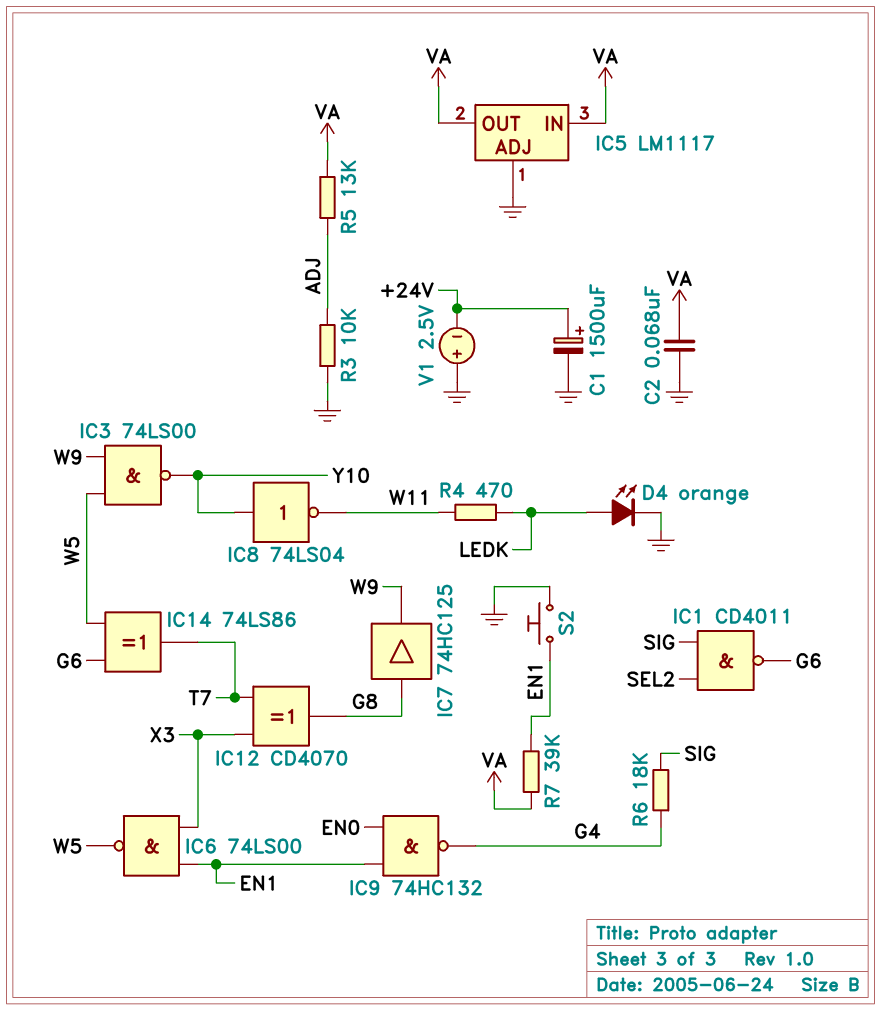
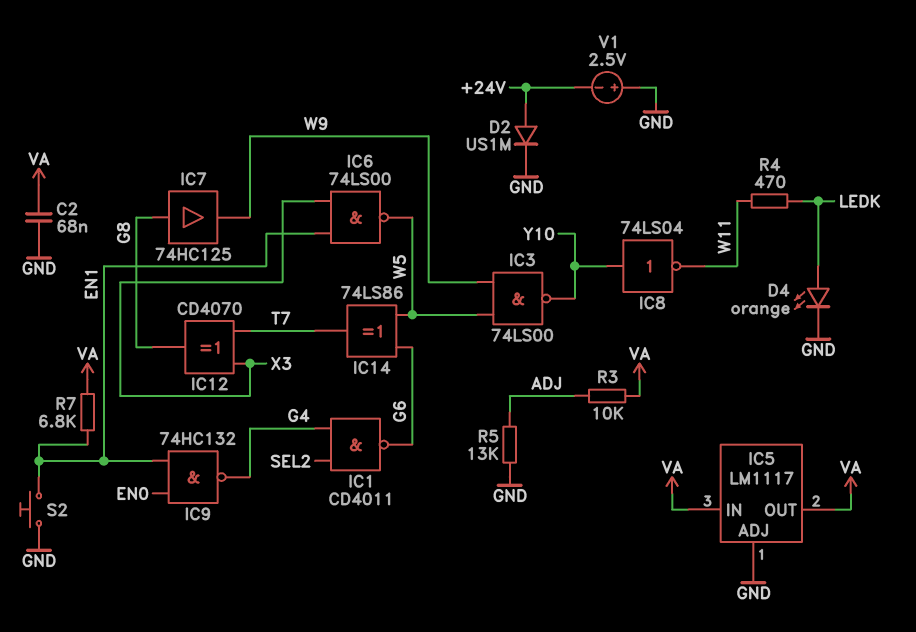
C1: 1500uF (plus +24V, minus GND) -> none
D2: none -> diode US1M (A +24V, K GND)
IC1: NAND CD4011 (in SEL2, in SIG, out G6) -> NAND CD4011 (in G4, in SEL2, out G6)
R3: 10k (ADJ, GND) -> 10k (ADJ, VA)
R5: 13k (ADJ, VA) -> 13k (ADJ, GND)
R6: 18k (G4, SIG) -> none
R7: 39k (EN1, VA) -> 6.8k (EN1, VA)

